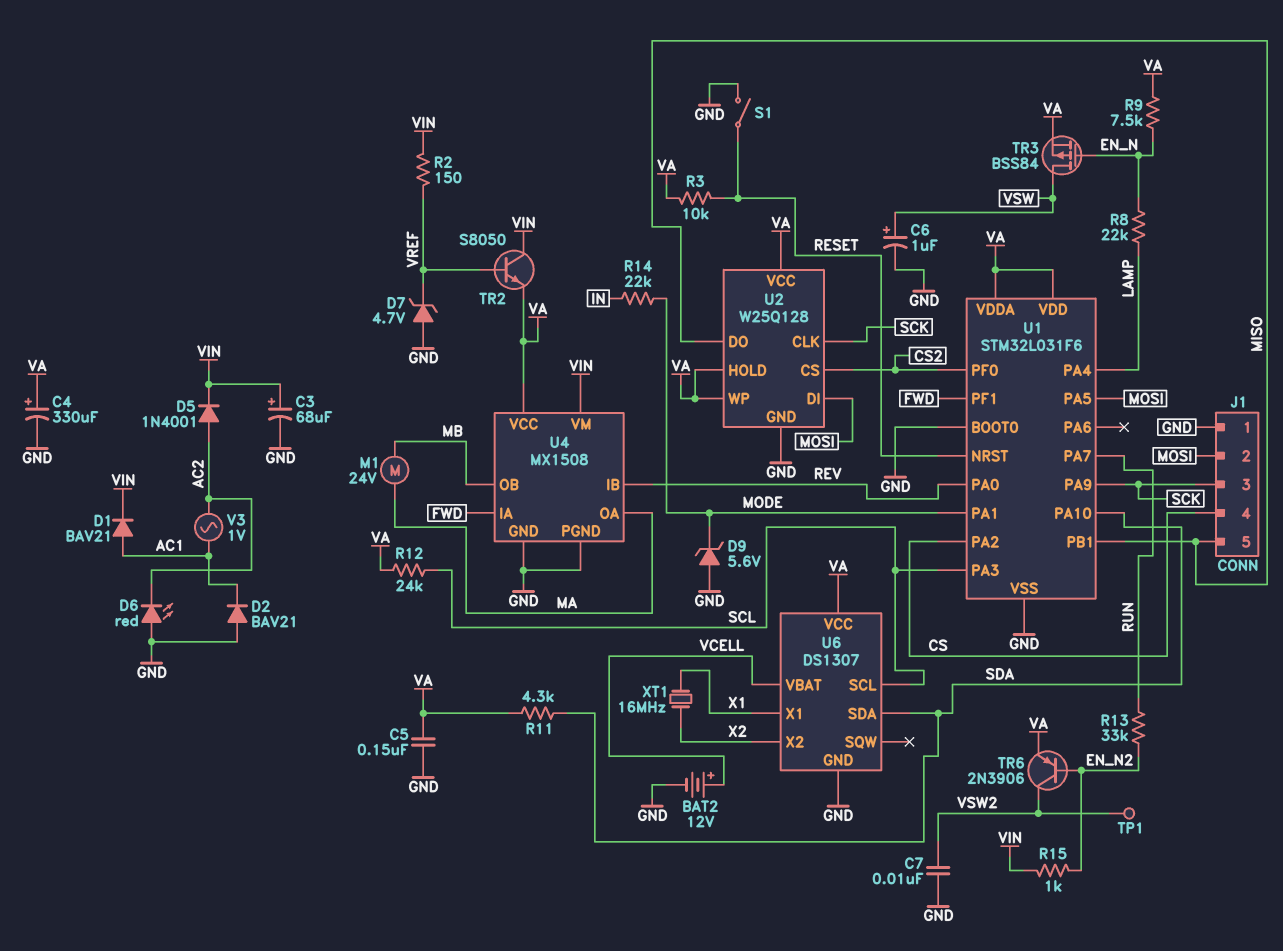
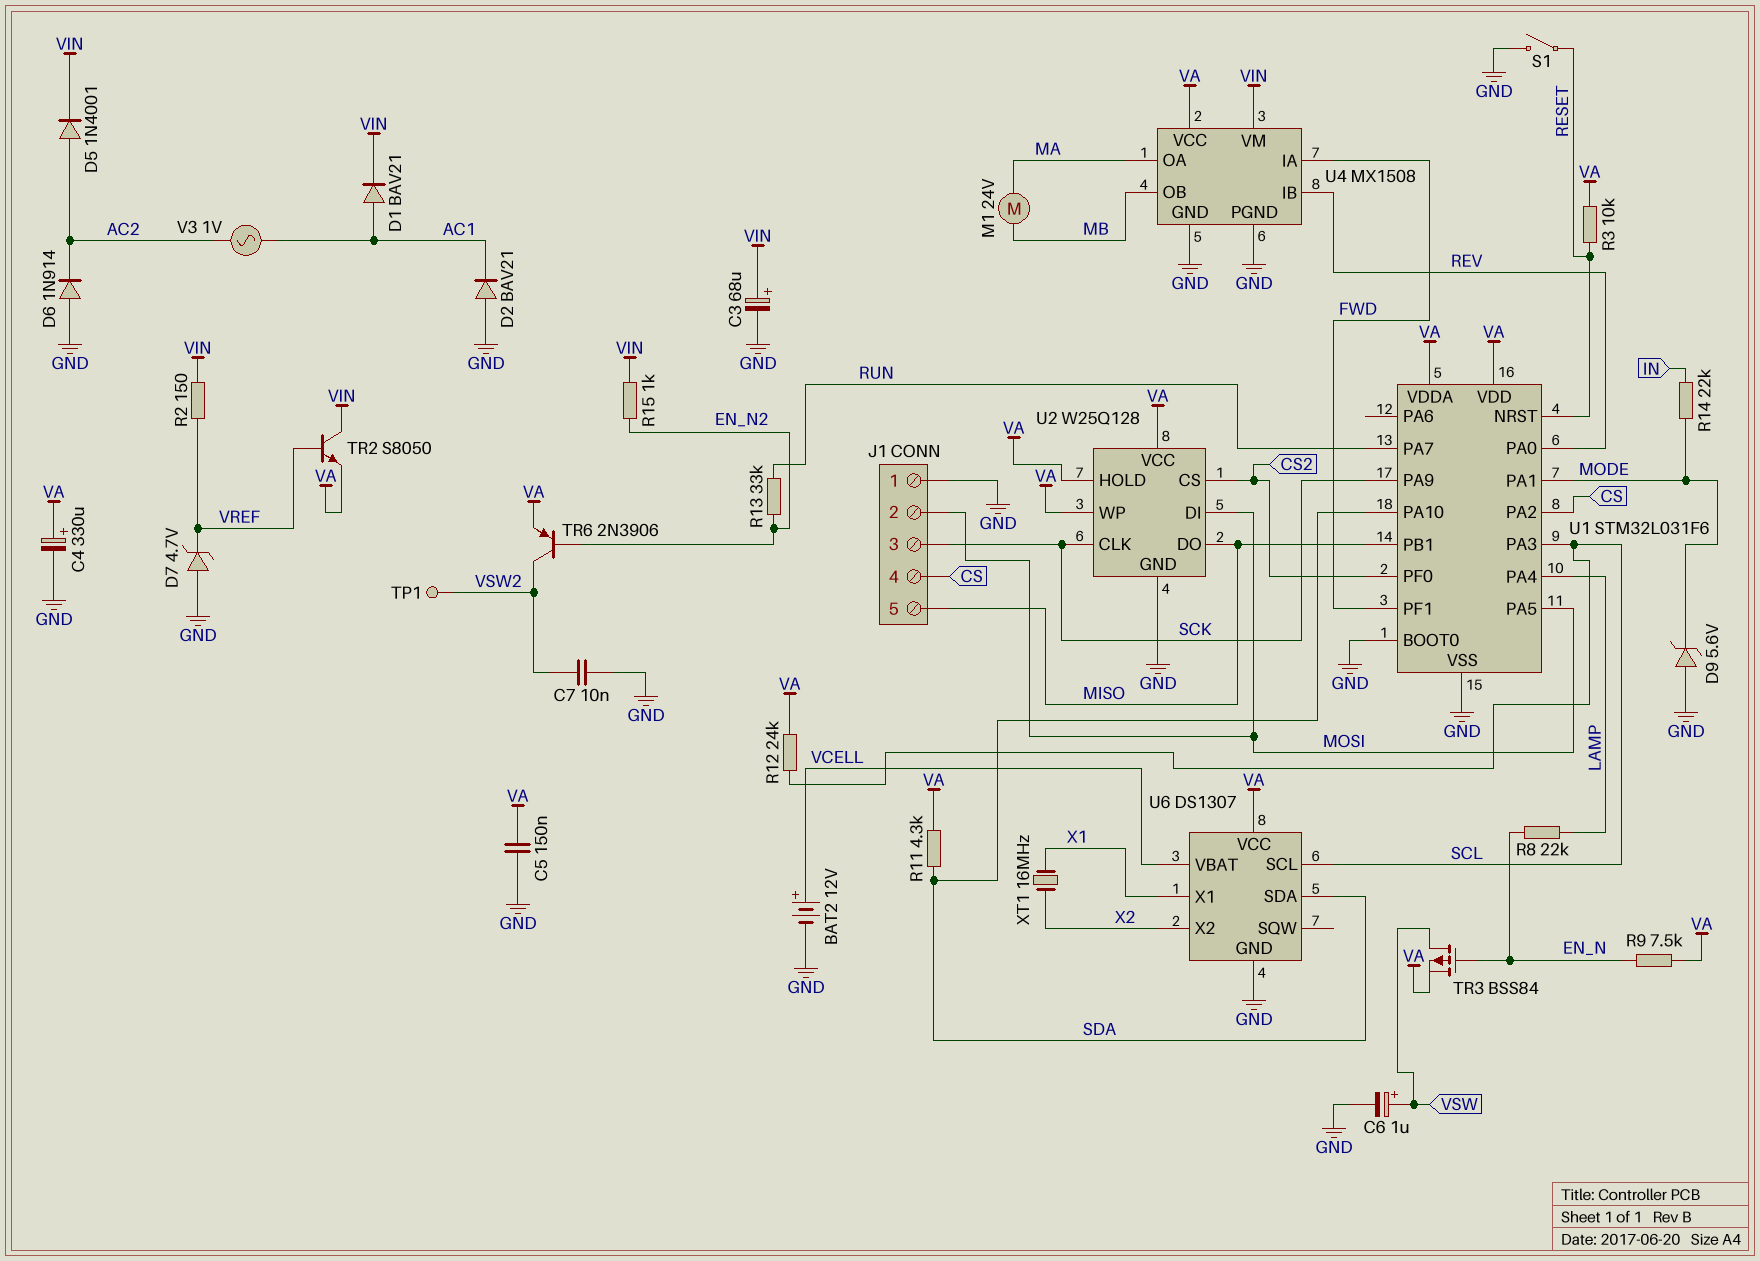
D6: LED red (A GND, K AC2) -> diode 1N914 (A GND, K AC2)

